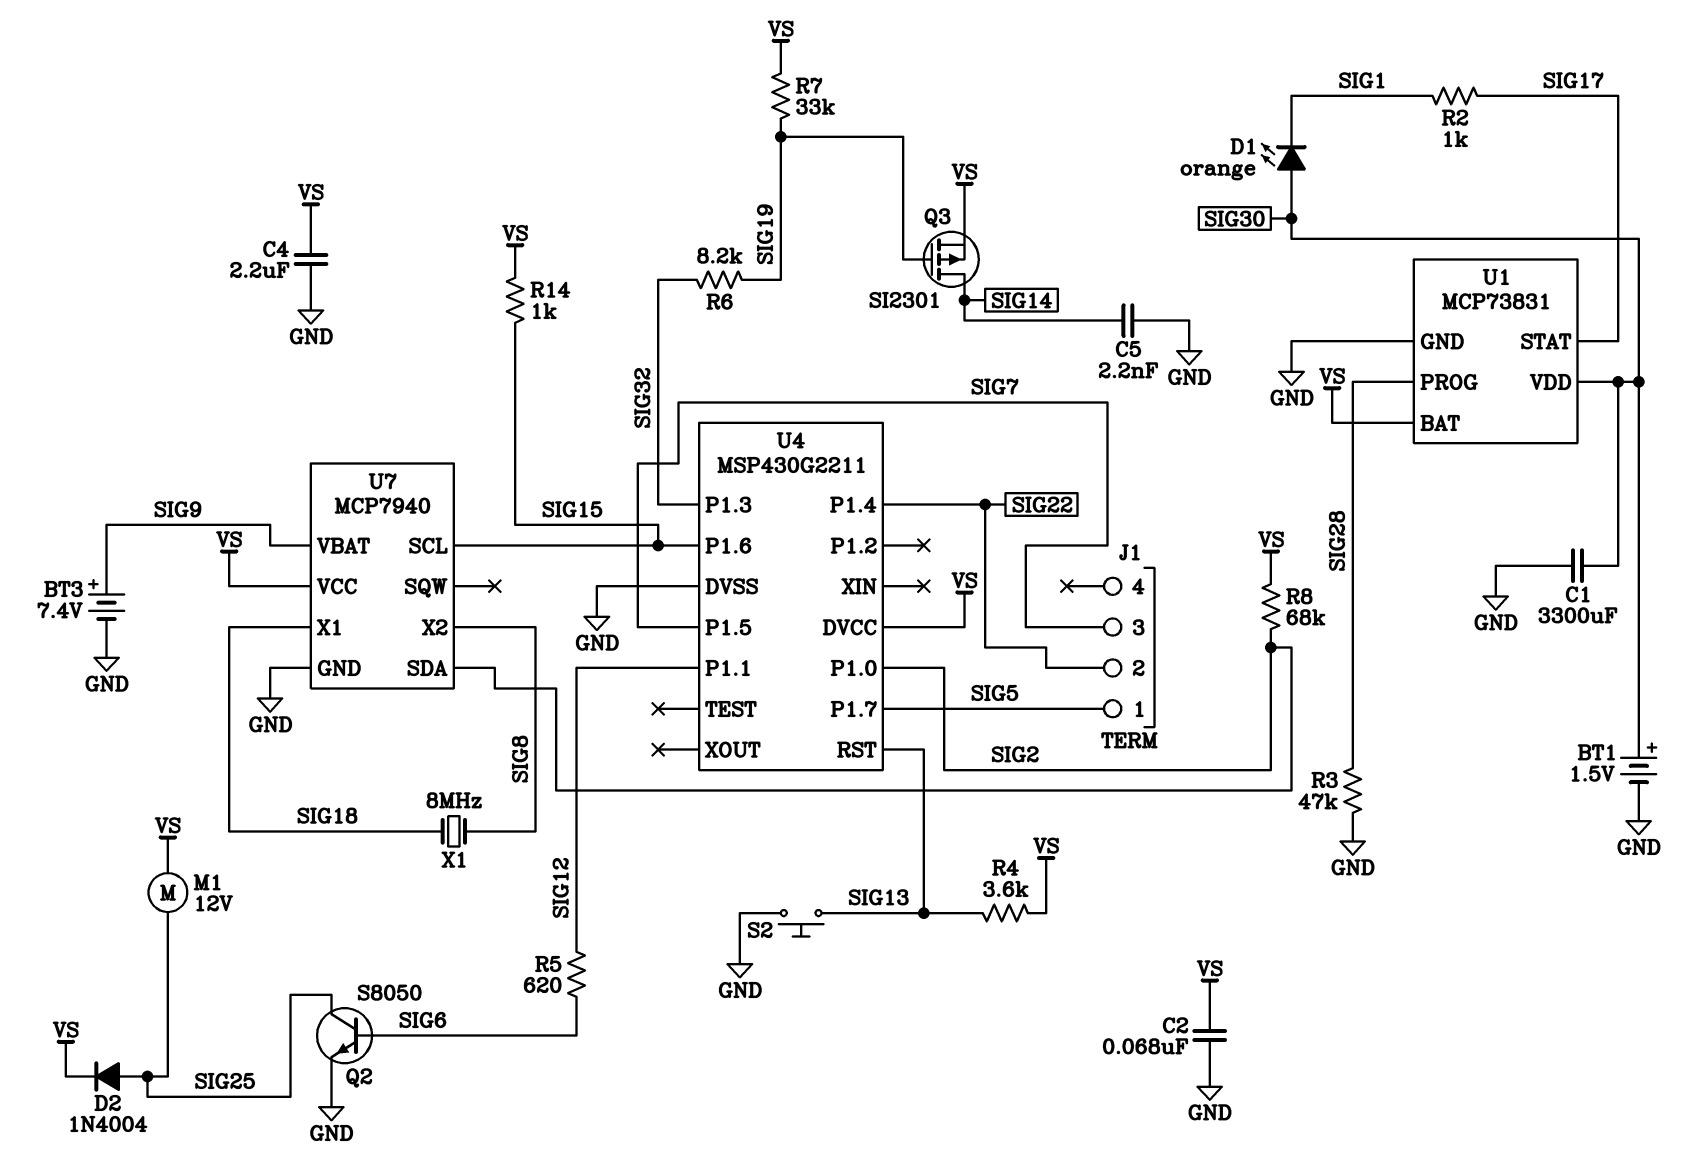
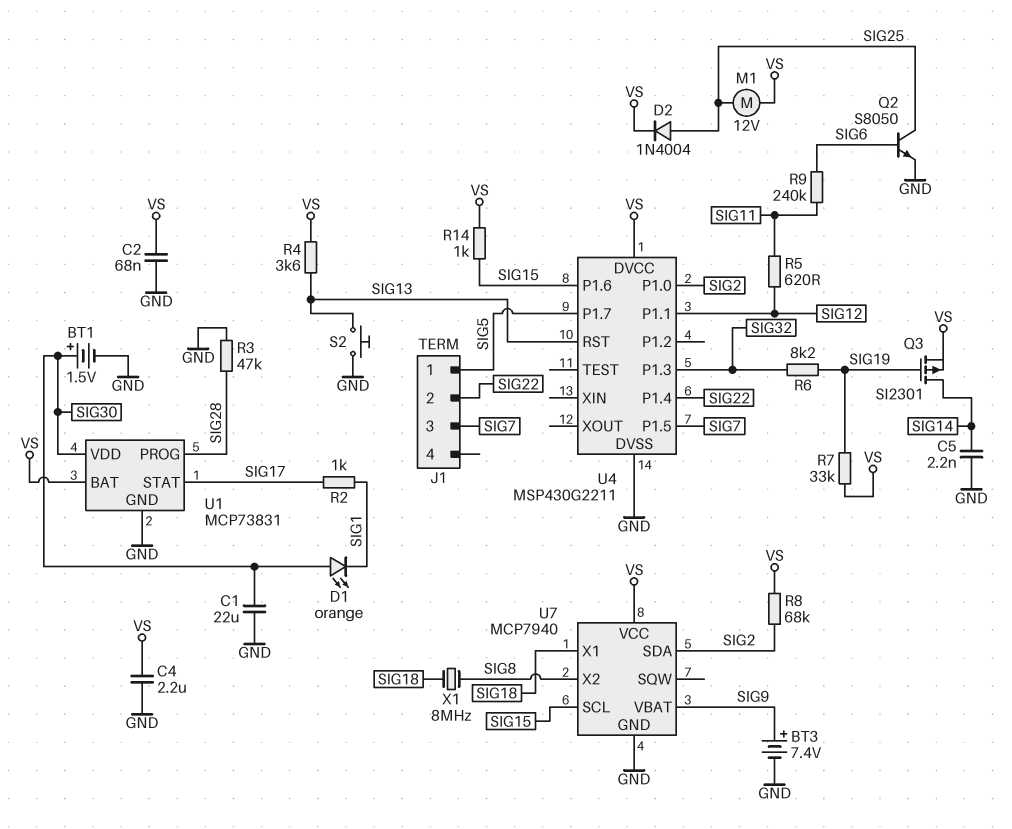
C1: 3300uF (GND, SIG30) -> 22uF (GND, SIG30)
R5: 620 (SIG6, SIG12) -> 620 (SIG11, SIG12)
R9: none -> 240k (SIG6, SIG11)

